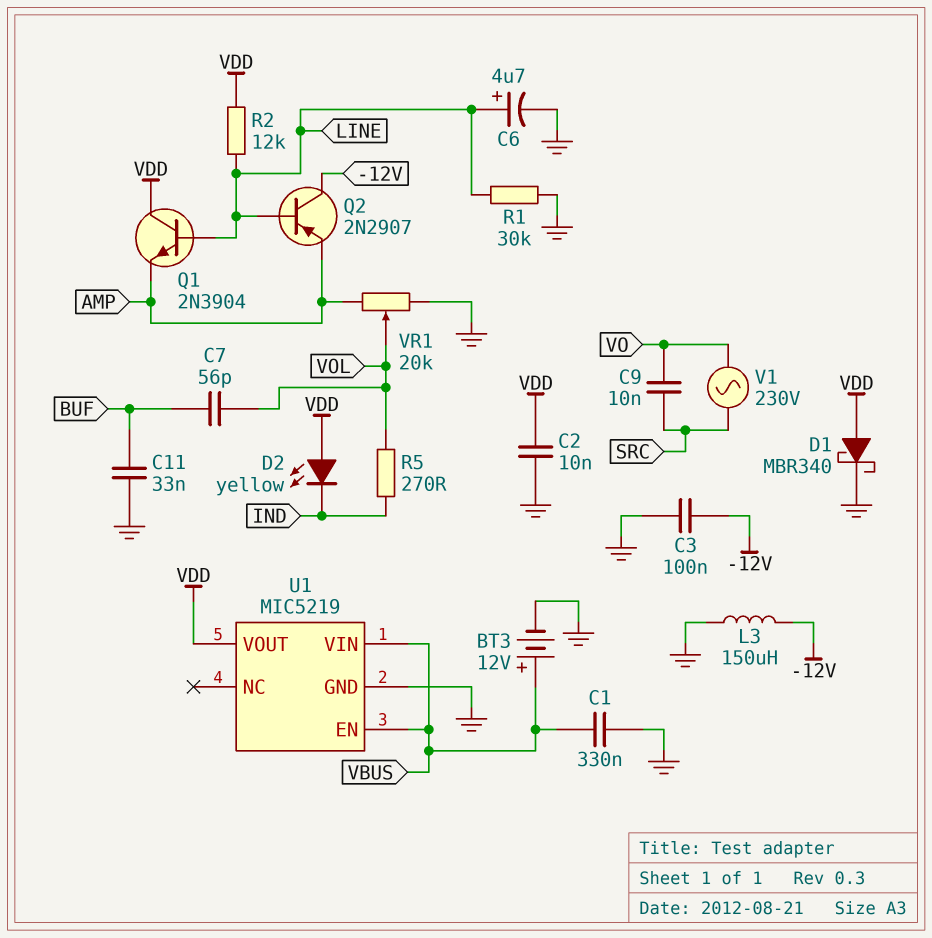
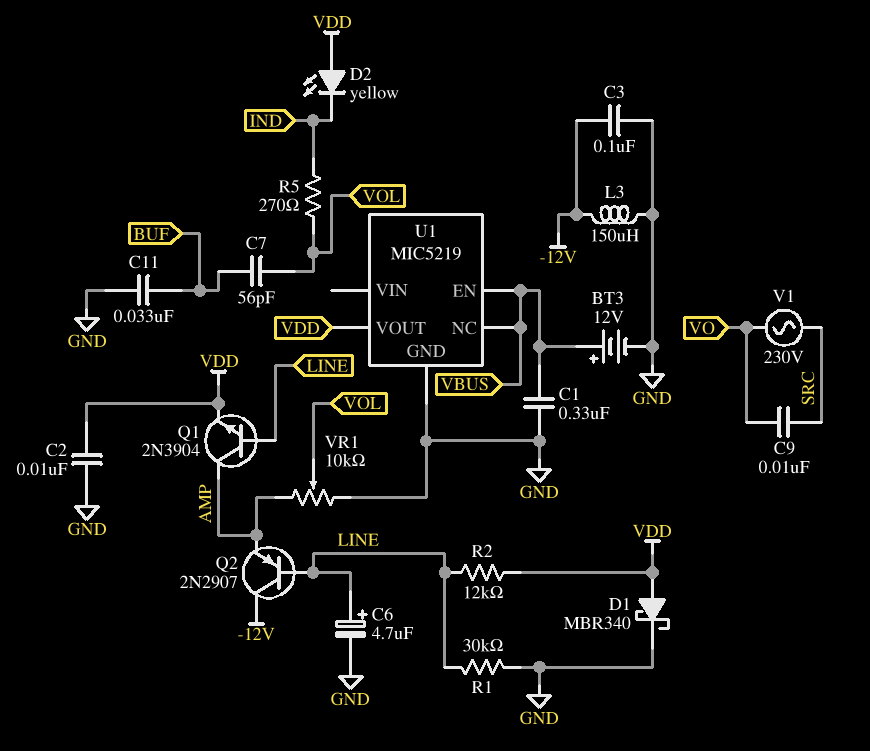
Q1: NPN 2N3904 (B LINE, C VDD, E AMP) -> NPN 2N3904 (B LINE, C AMP, E VDD)
U1 pin NC: none -> VBUS
U1 pin VIN: VBUS -> none
VR1: 20k (AMP, GND, wiper VOL) -> 10k (AMP, GND, wiper VOL)

